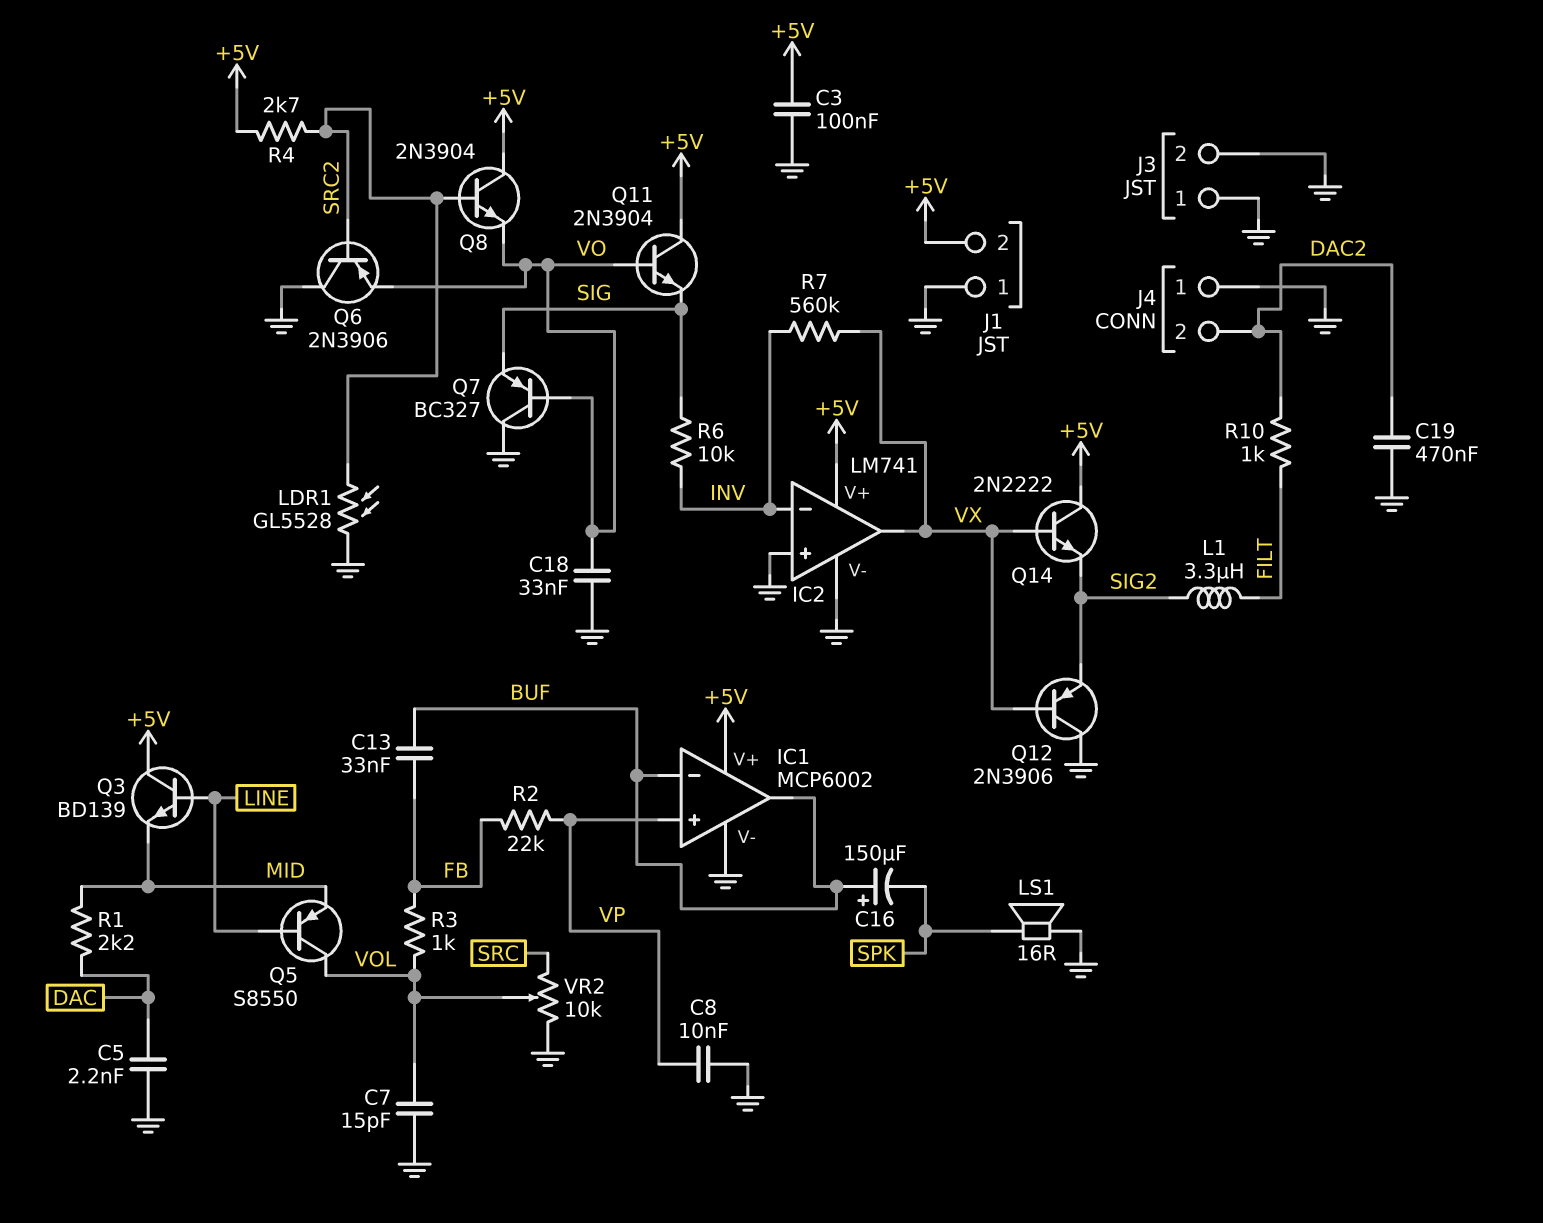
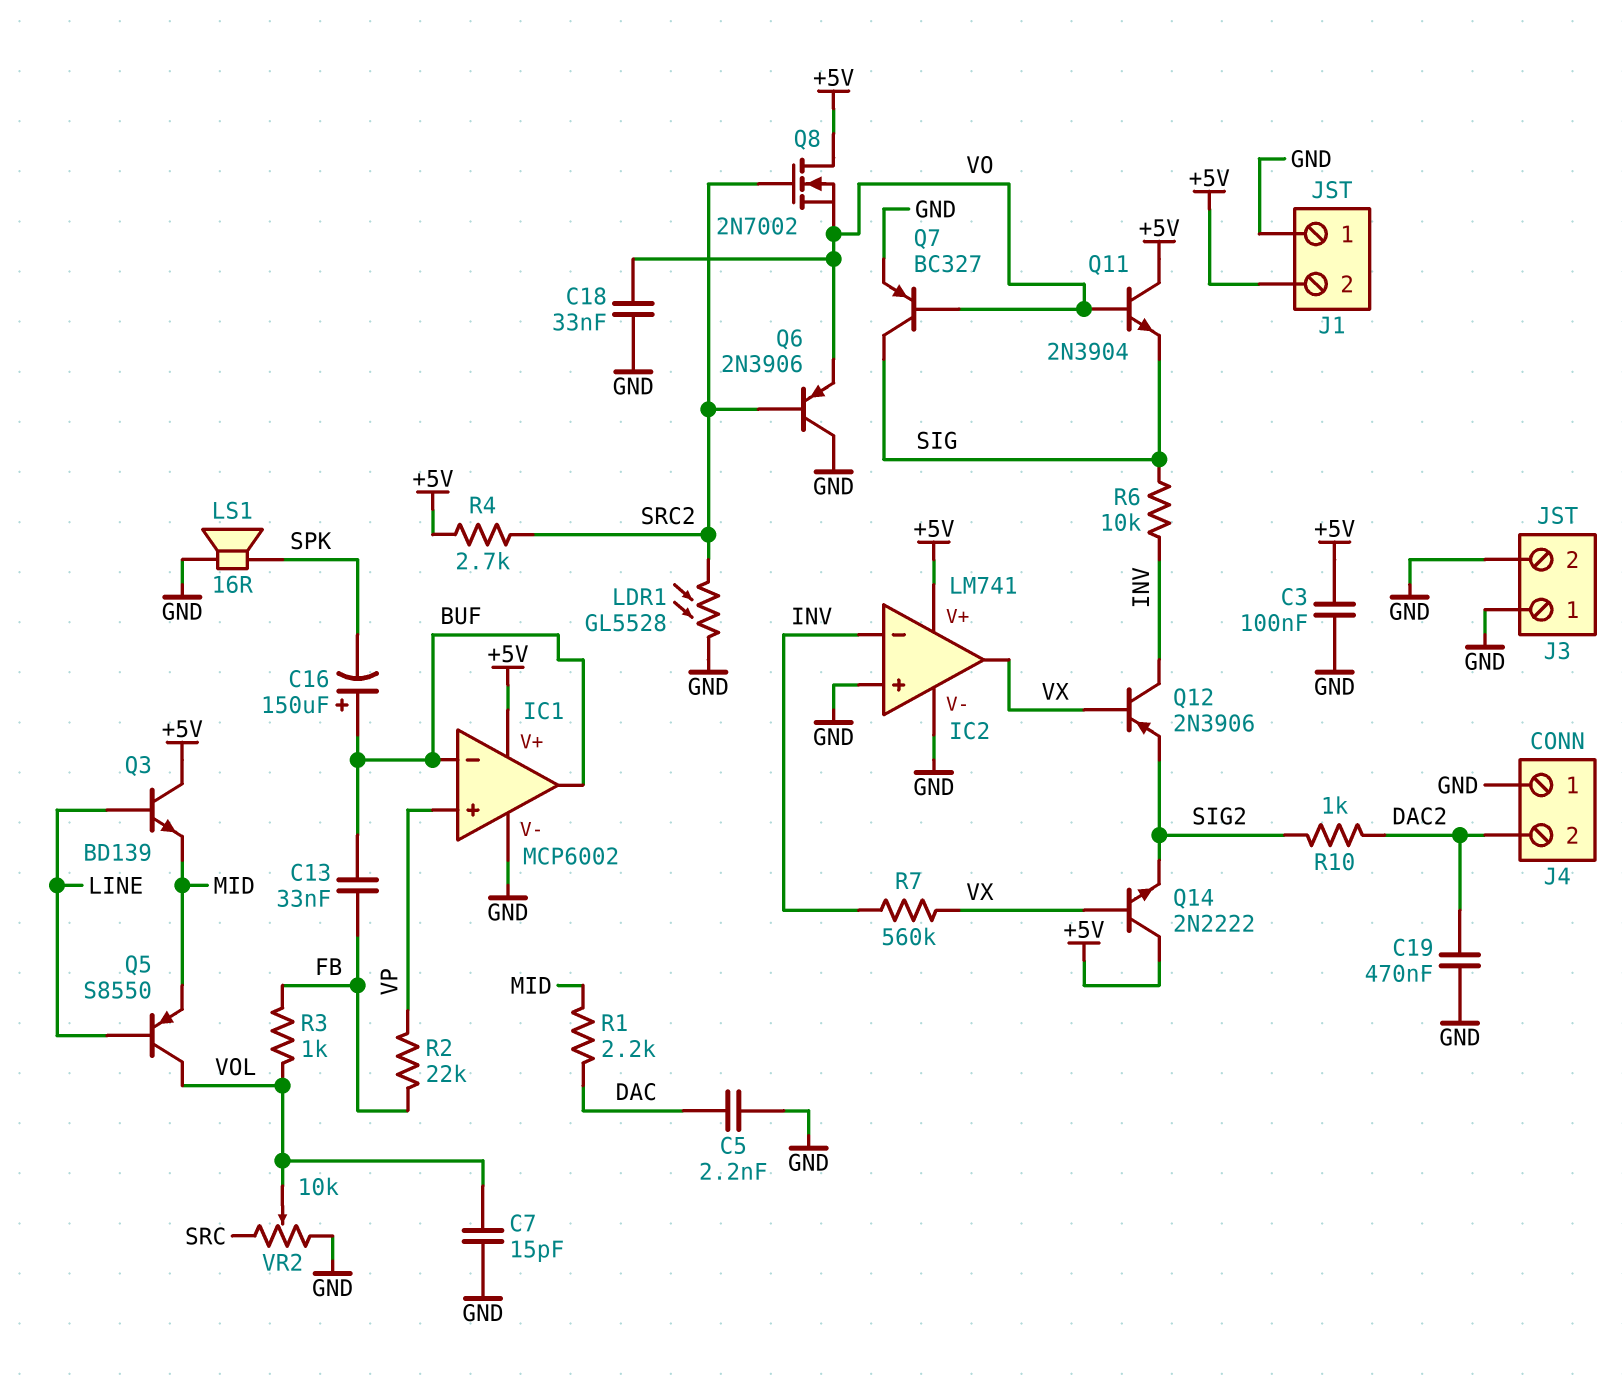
C8: 10nF (GND, VP) -> none
L1: 3.3uH (FILT, SIG2) -> none
Q7: PNP BC327 (B VO, C GND, E SIG) -> PNP BC327 (B VO, C SIG, E GND)
Q8: NPN 2N3904 (B SRC2, C +5V, E VO) -> NMOS 2N7002 (G SRC2, D +5V, S VO)
Q12: PNP 2N3906 (B VX, C GND, E SIG2) -> PNP 2N3906 (B VX, C INV, E SIG2)
R10: 1k (DAC2, FILT) -> 1k (DAC2, SIG2)

